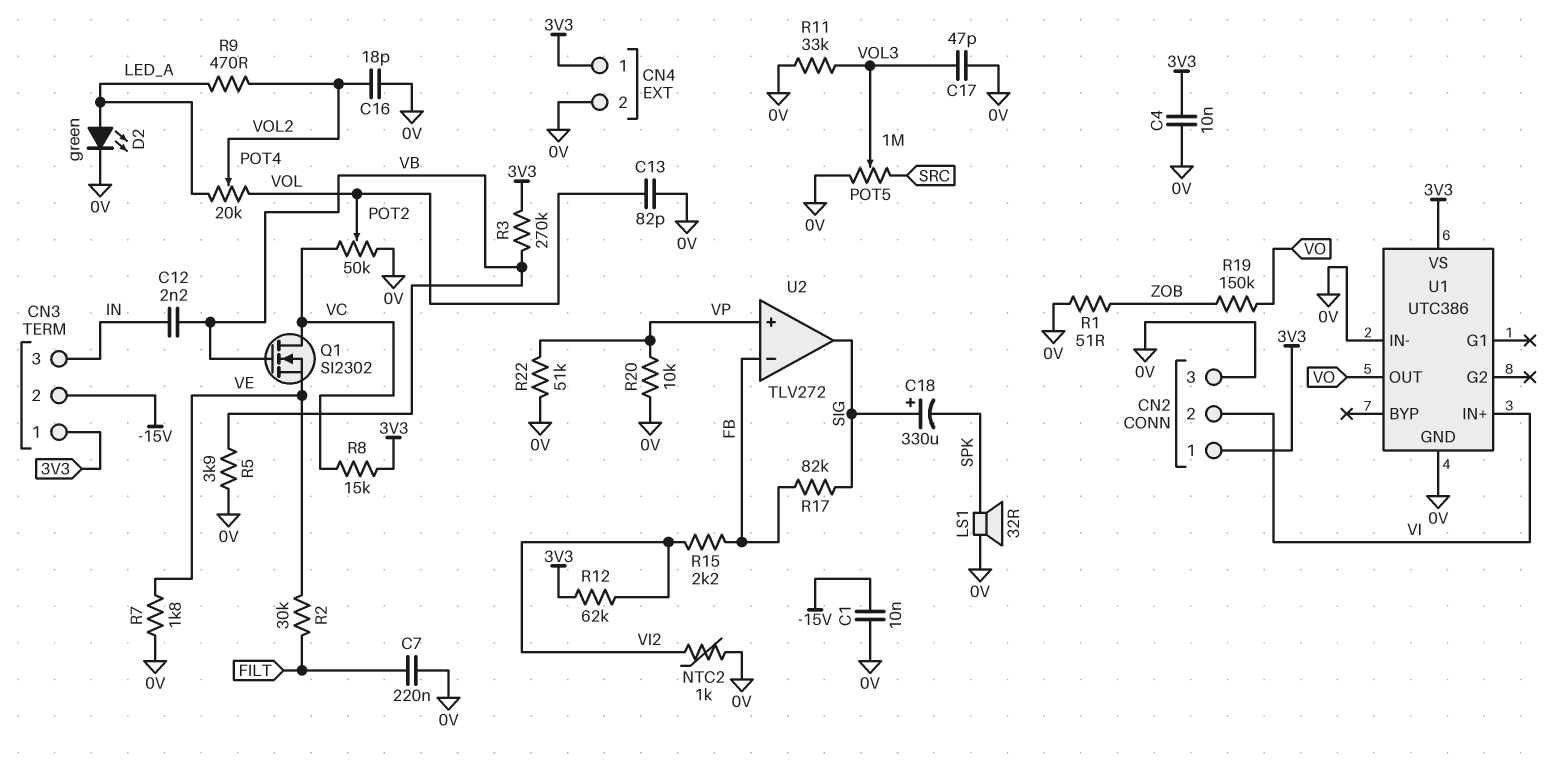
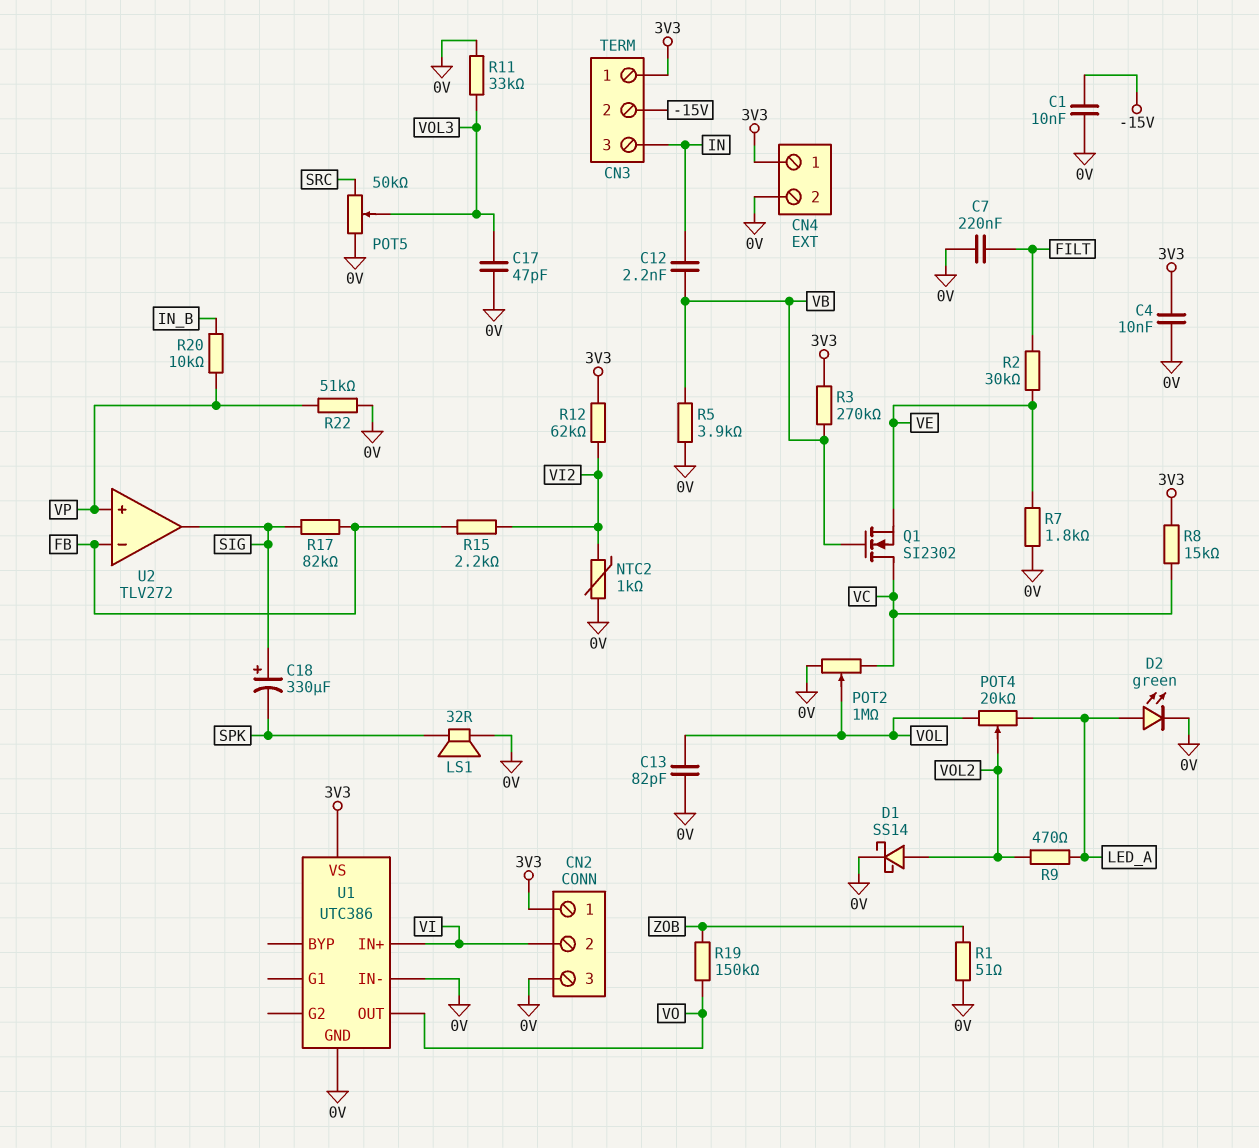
C16: 18pF (0V, VOL2) -> none
D1: none -> schottky SS14 (A VOL2, K 0V)
POT2: 50k (0V, VC, wiper VOL) -> 1M (0V, VC, wiper VOL)
POT5: 1M (0V, SRC, wiper VOL3) -> 50k (0V, SRC, wiper VOL3)
R20: 10k (0V, VP) -> 10k (IN_B, VP)

